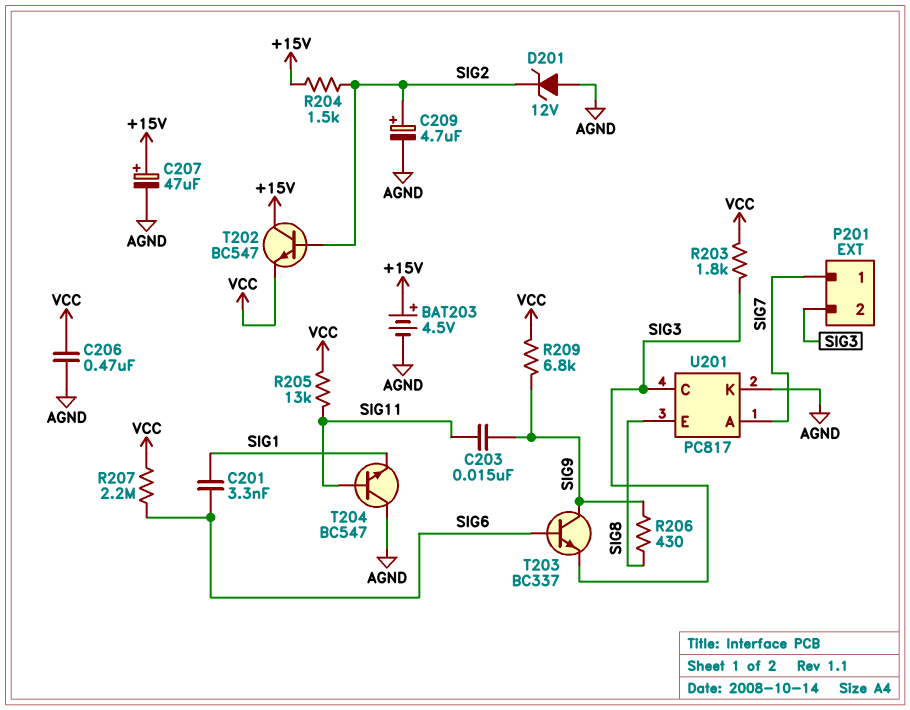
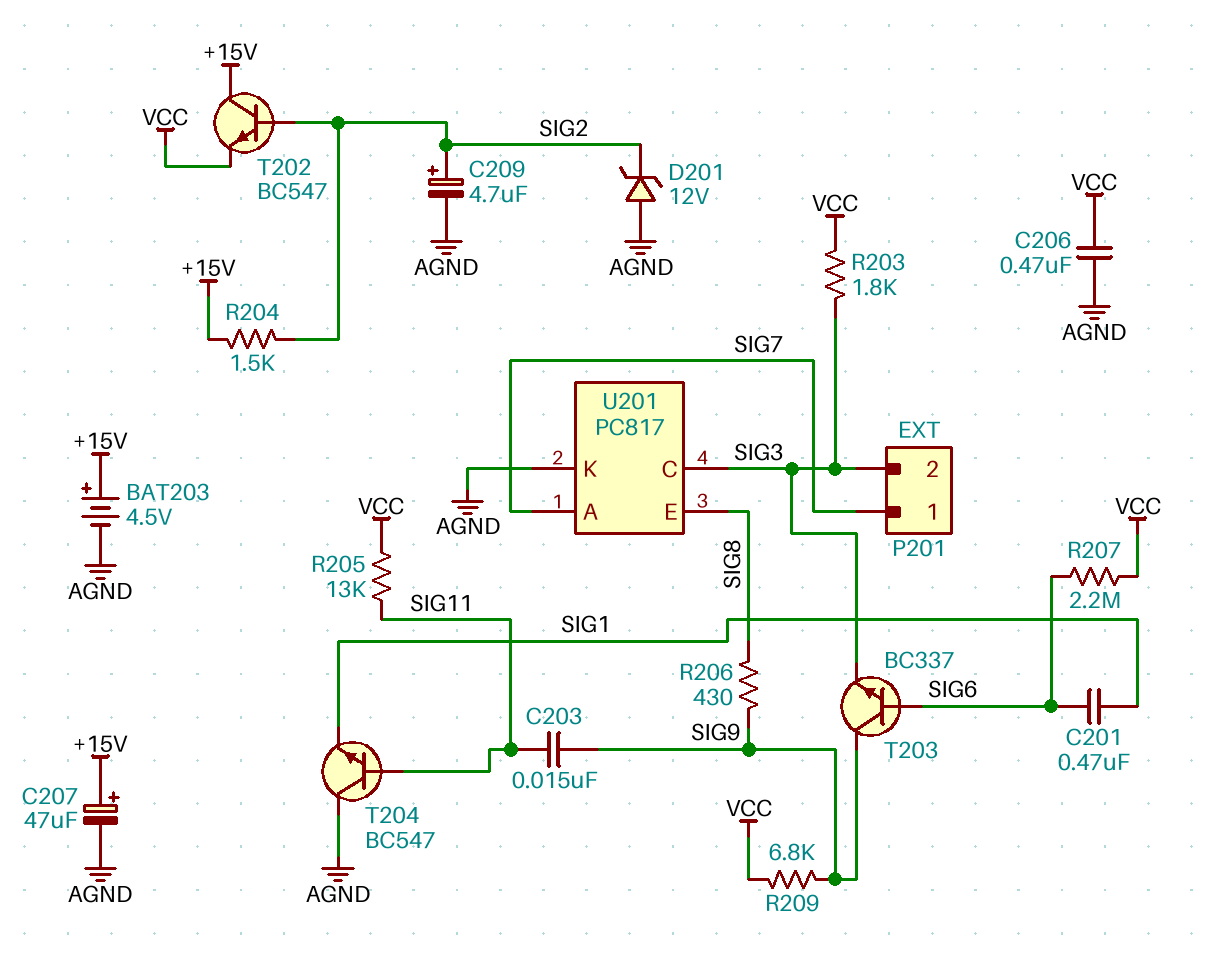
C201: 3.3nF (SIG1, SIG6) -> 470nF (SIG1, SIG6)

